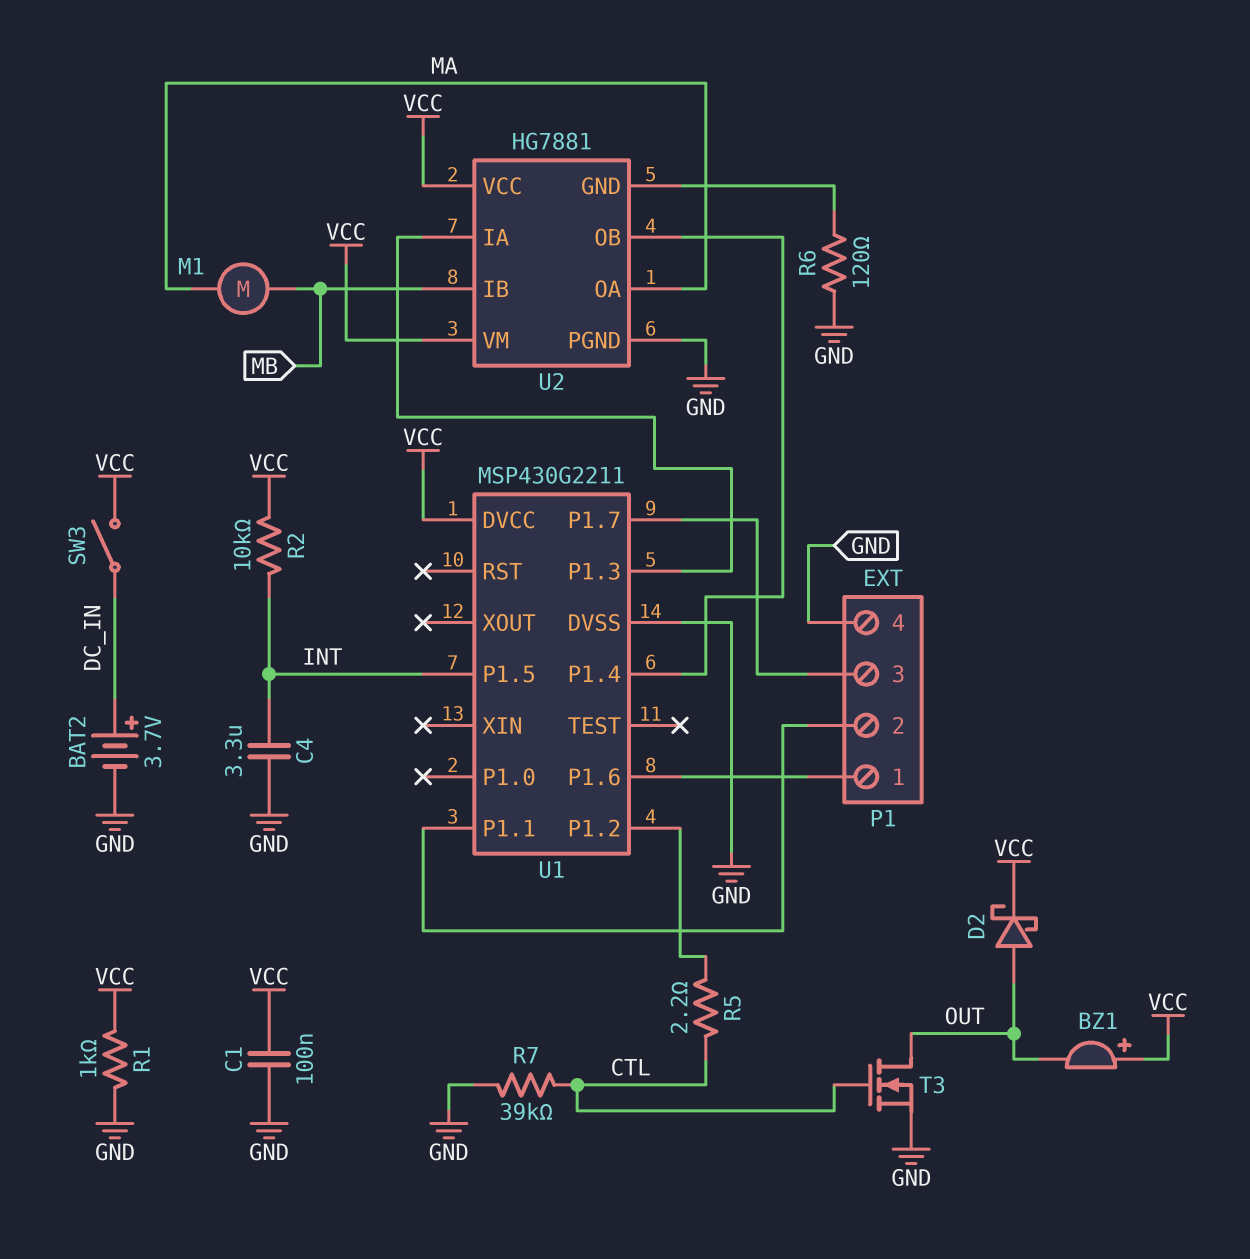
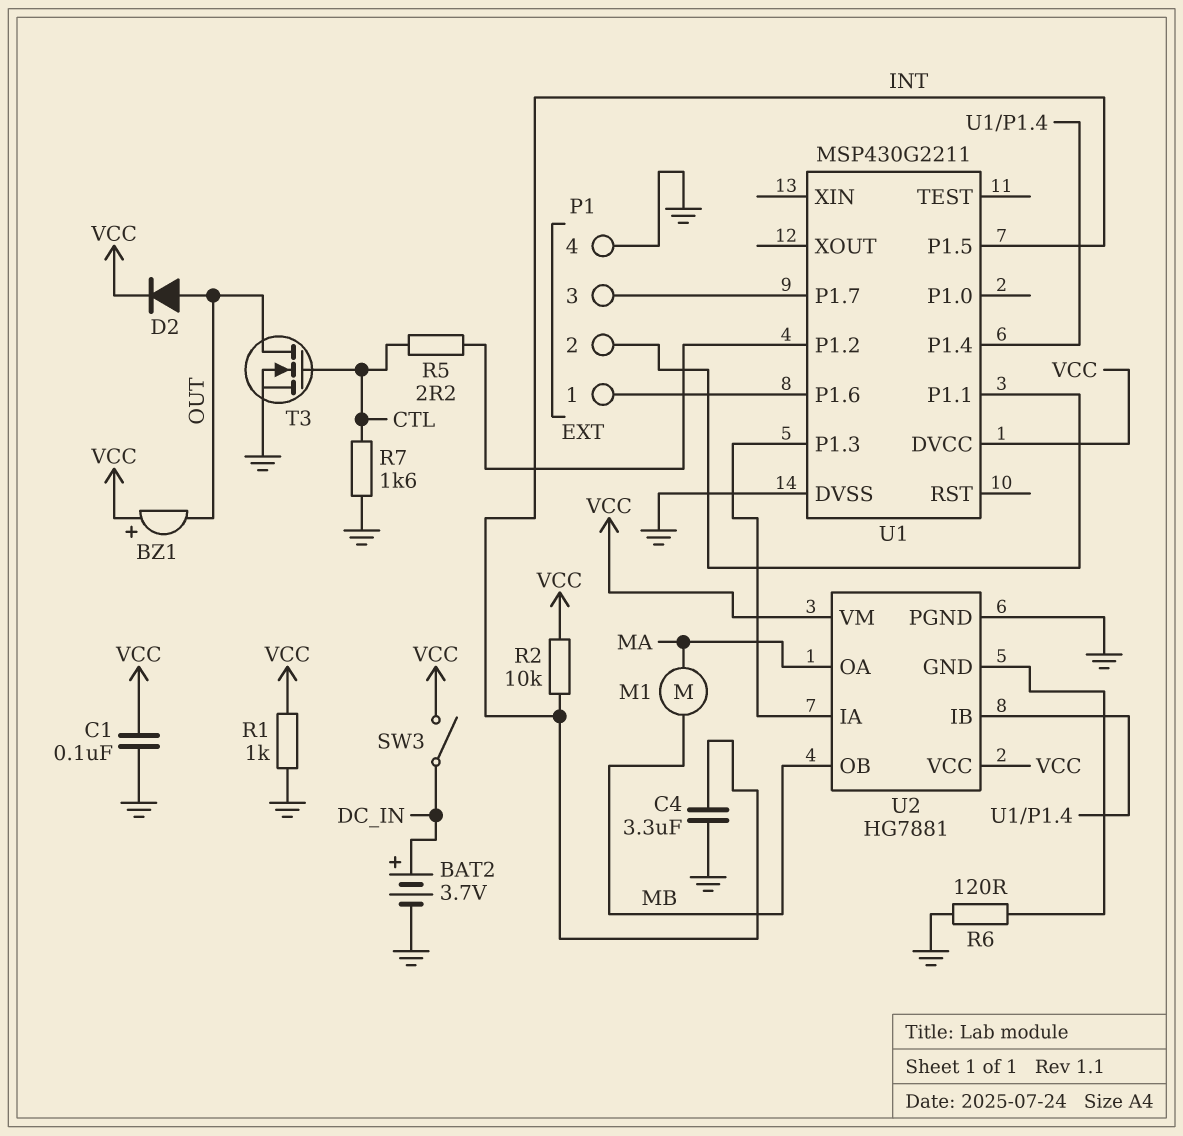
D2: schottky (A OUT, K VCC) -> diode (A OUT, K VCC)
R7: 39k (CTL, GND) -> 1.6k (CTL, GND)
U2 pin IB: MB -> U1/P1.4
U2 pin OB: U1/P1.4 -> MB

